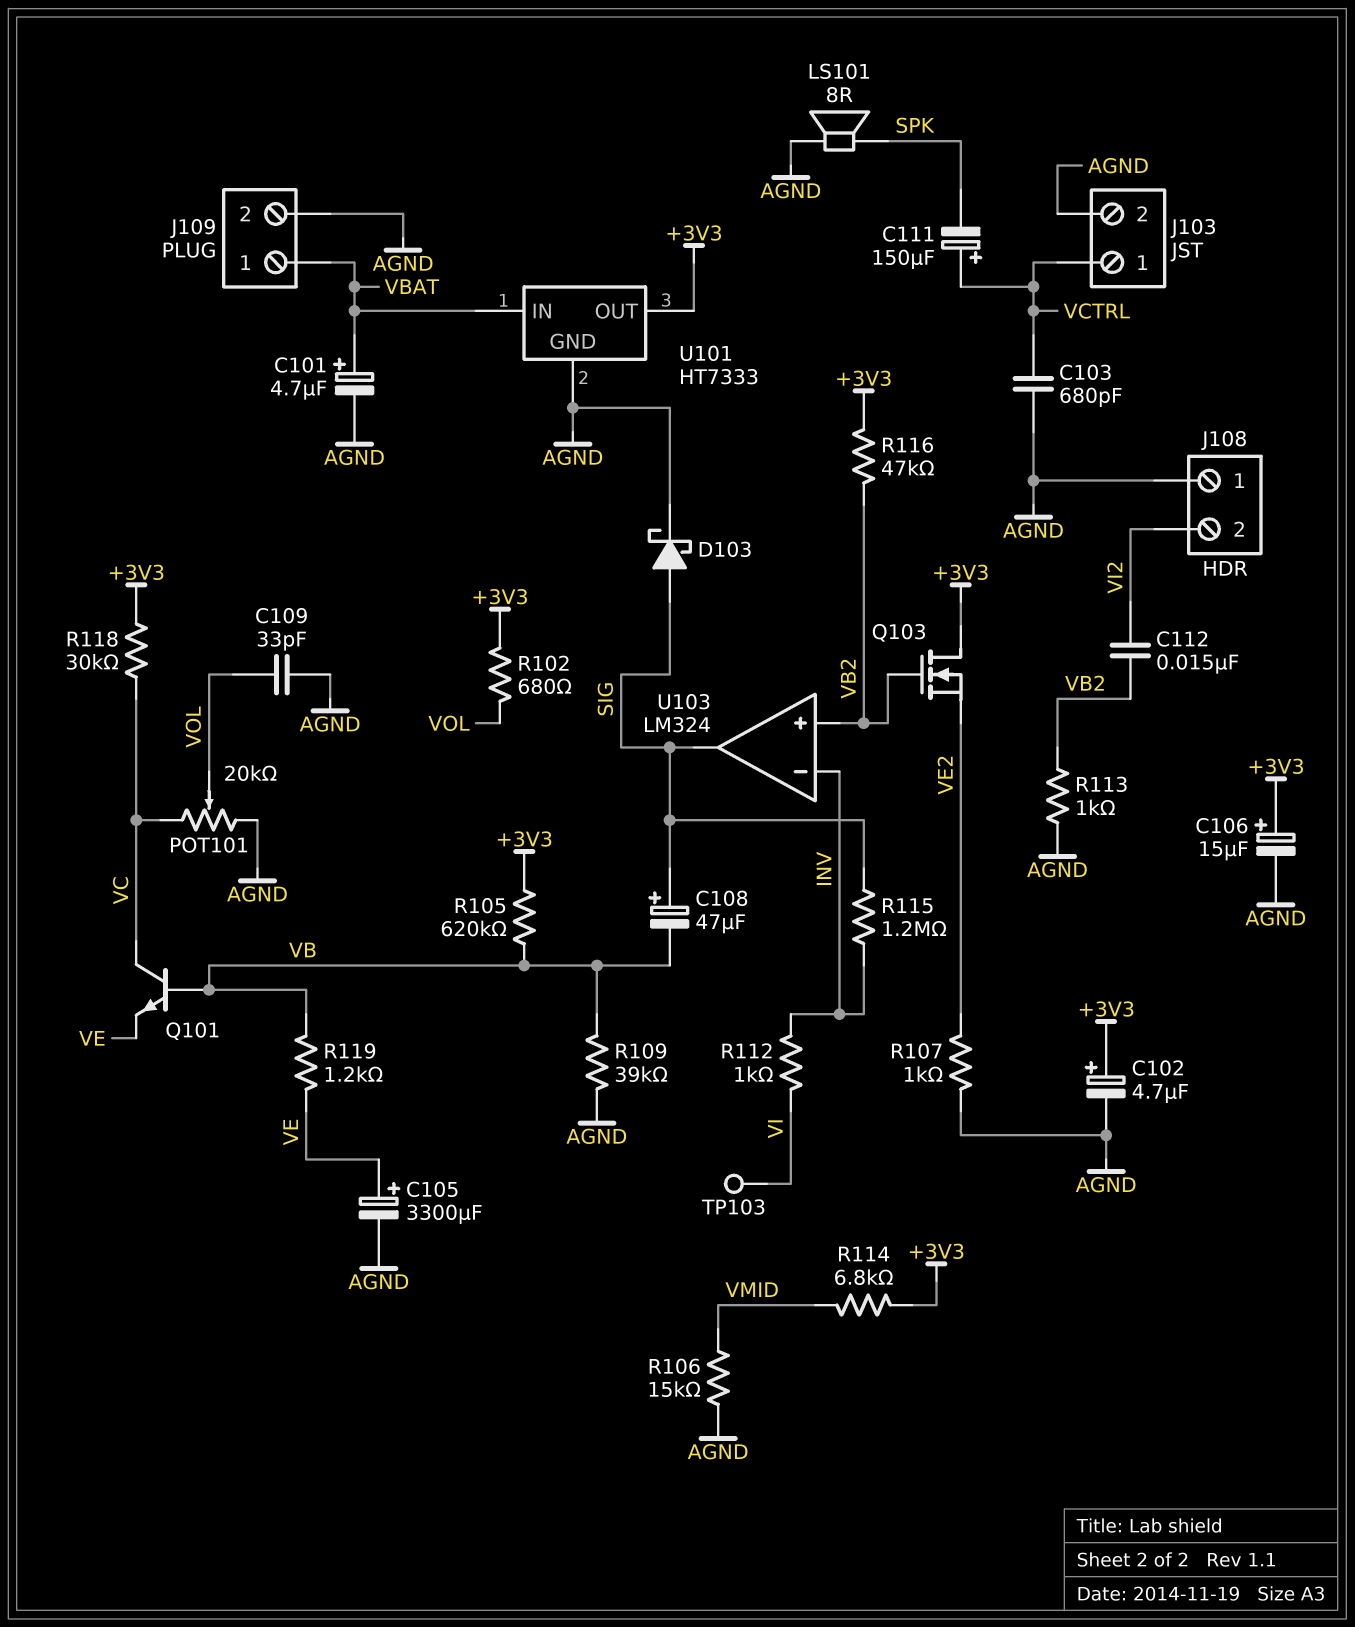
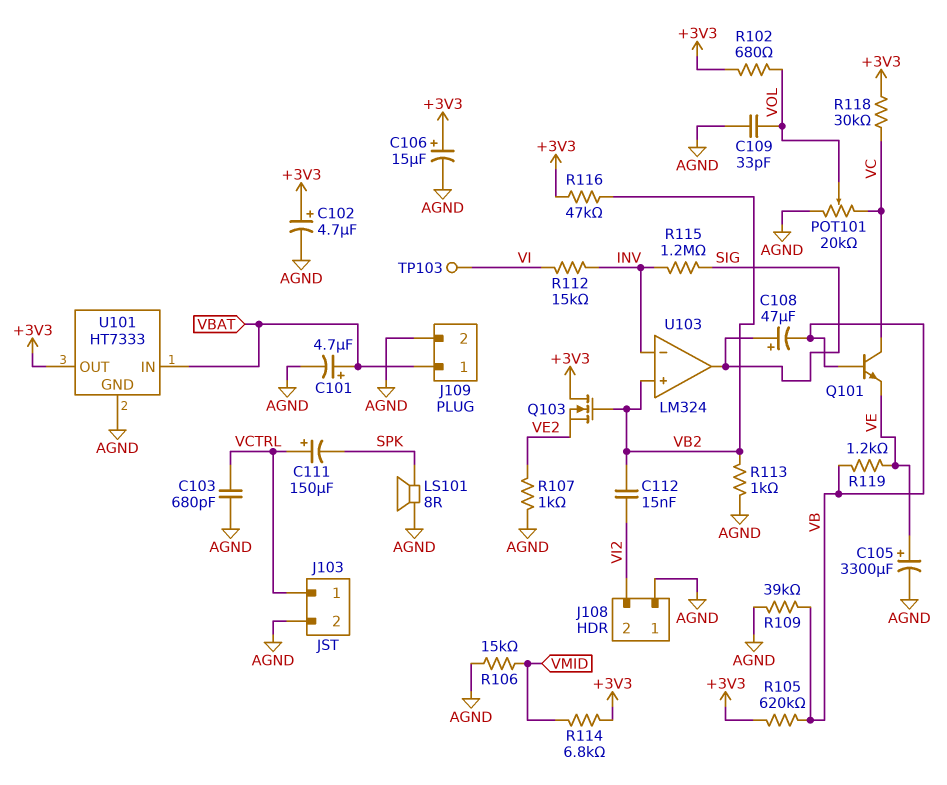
D103: schottky (A SIG, K AGND) -> none
R112: 1k (INV, VI) -> 15k (INV, VI)

